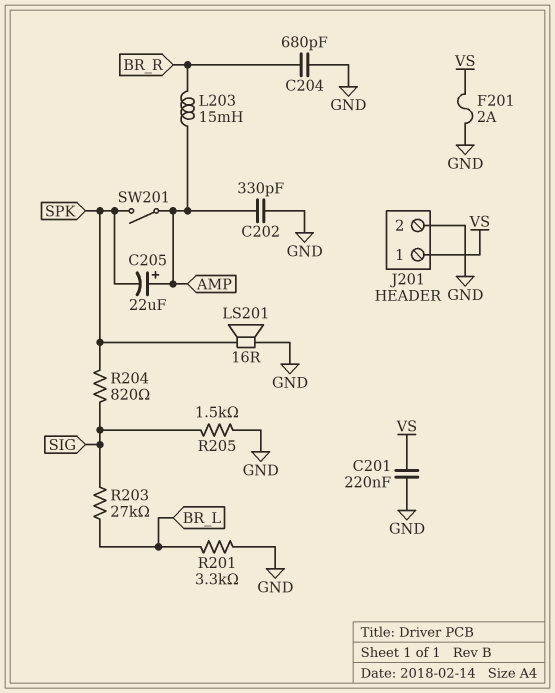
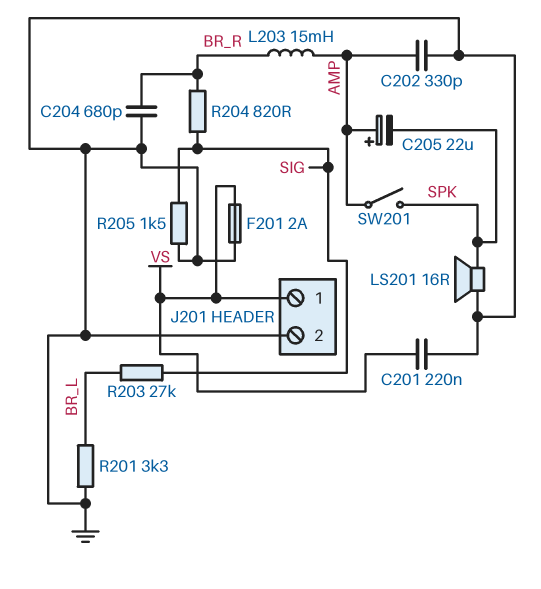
R204: 820 (SIG, SPK) -> 820 (BR_R, SIG)

